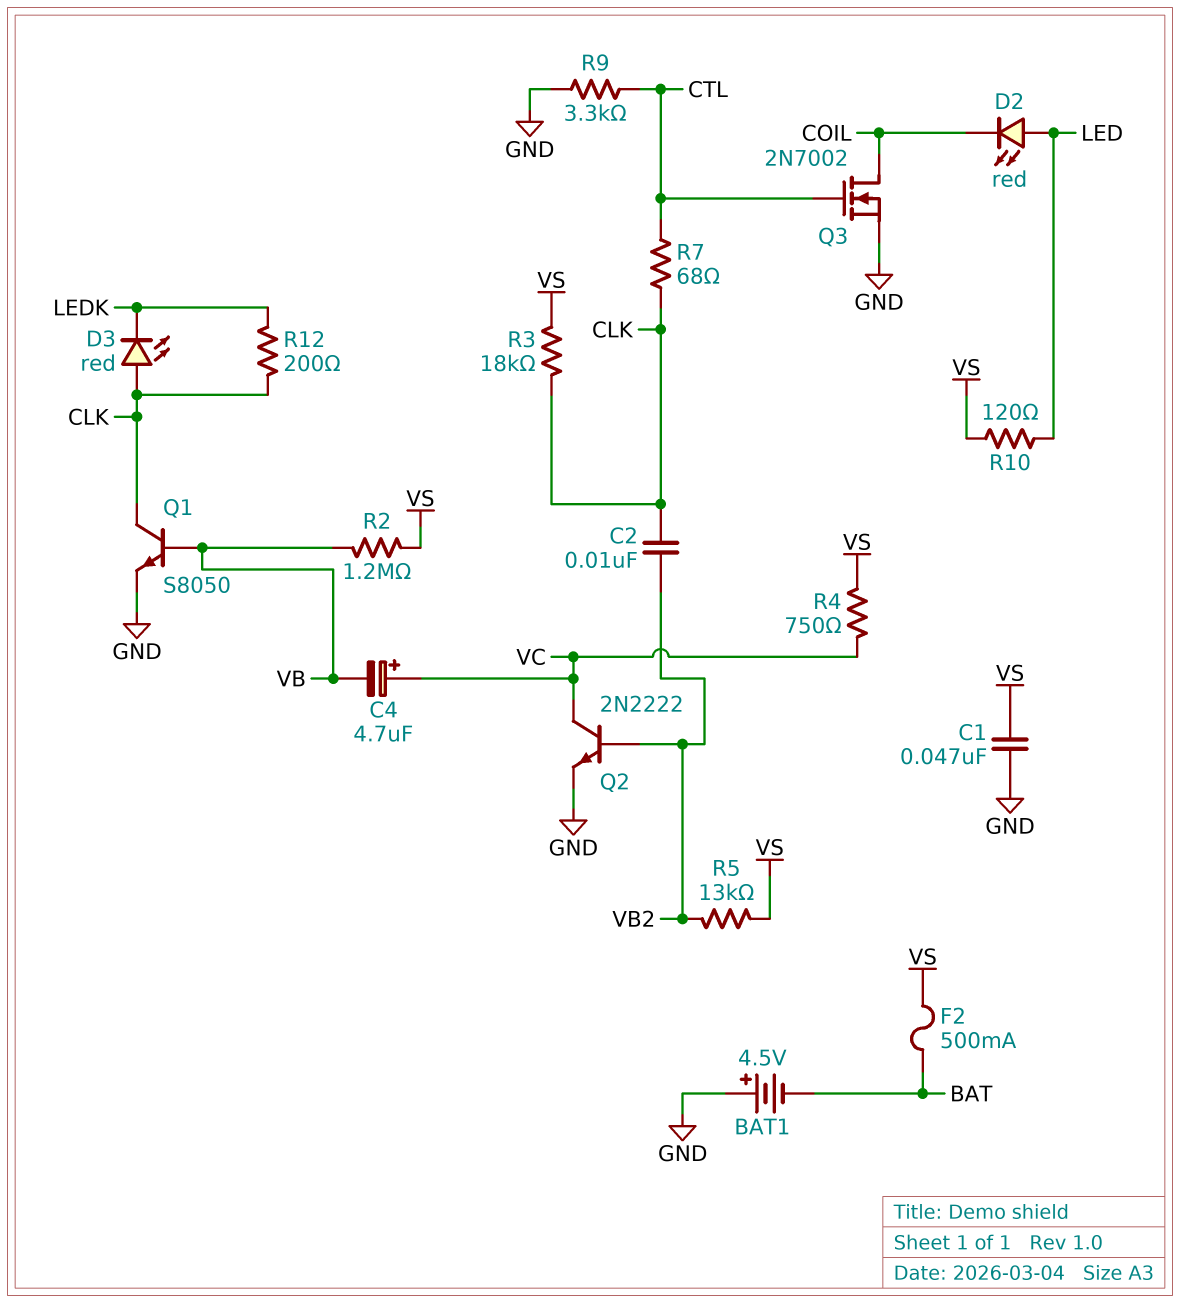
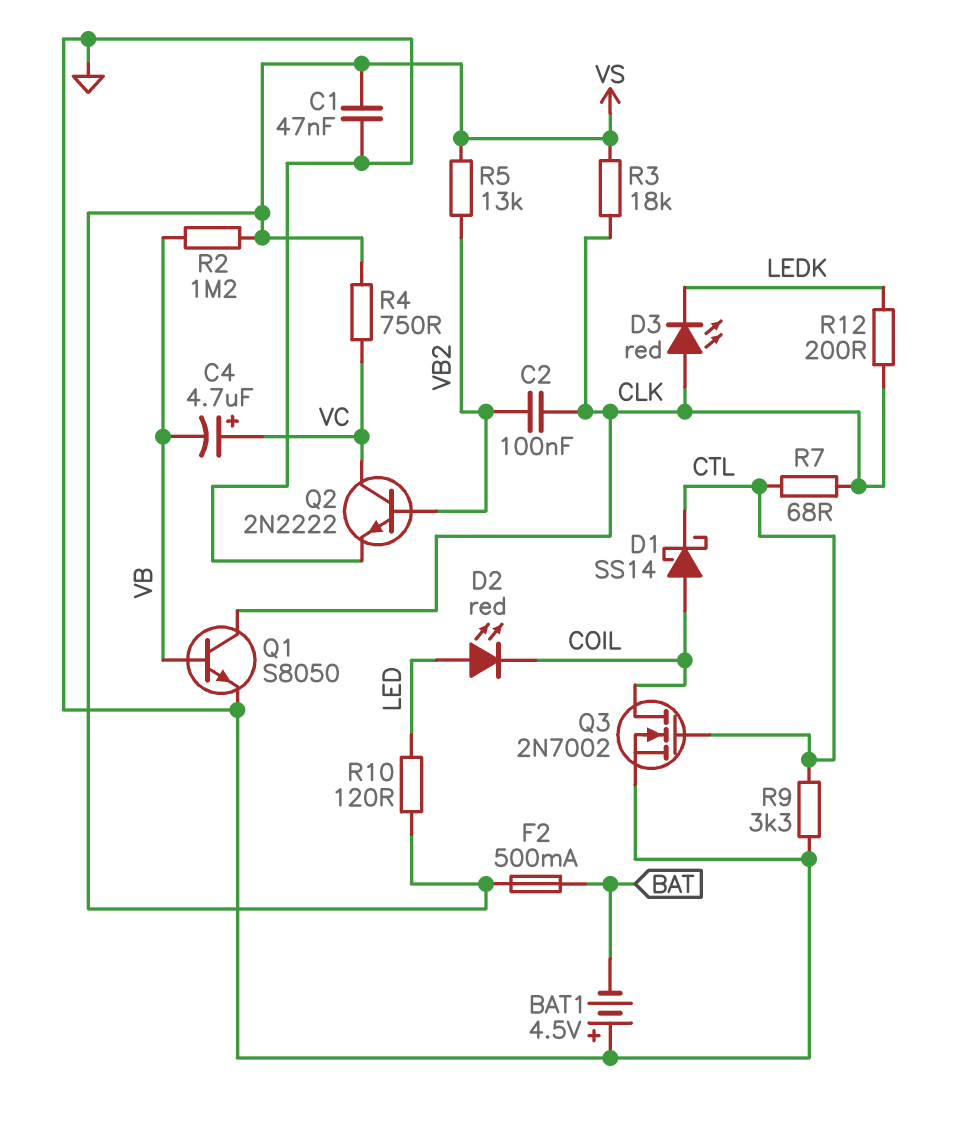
C2: 10nF (CLK, VB2) -> 100nF (CLK, VB2)
D1: none -> schottky SS14 (A COIL, K CTL)

